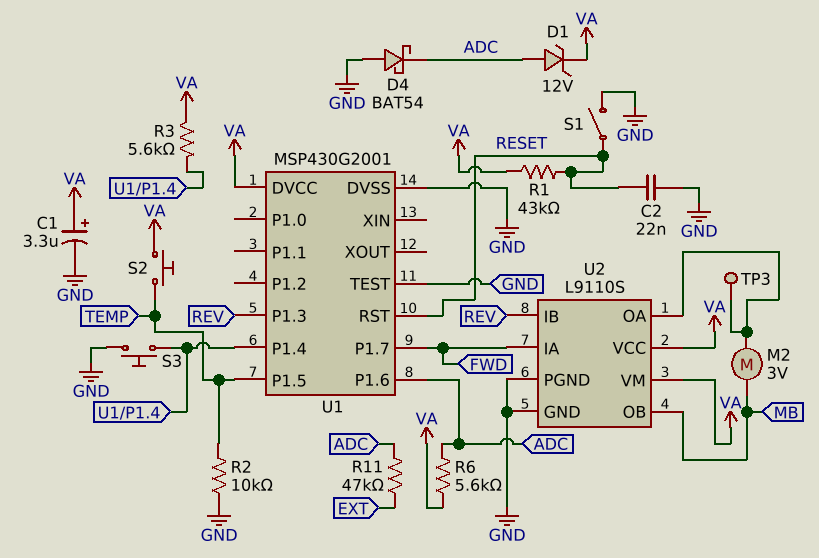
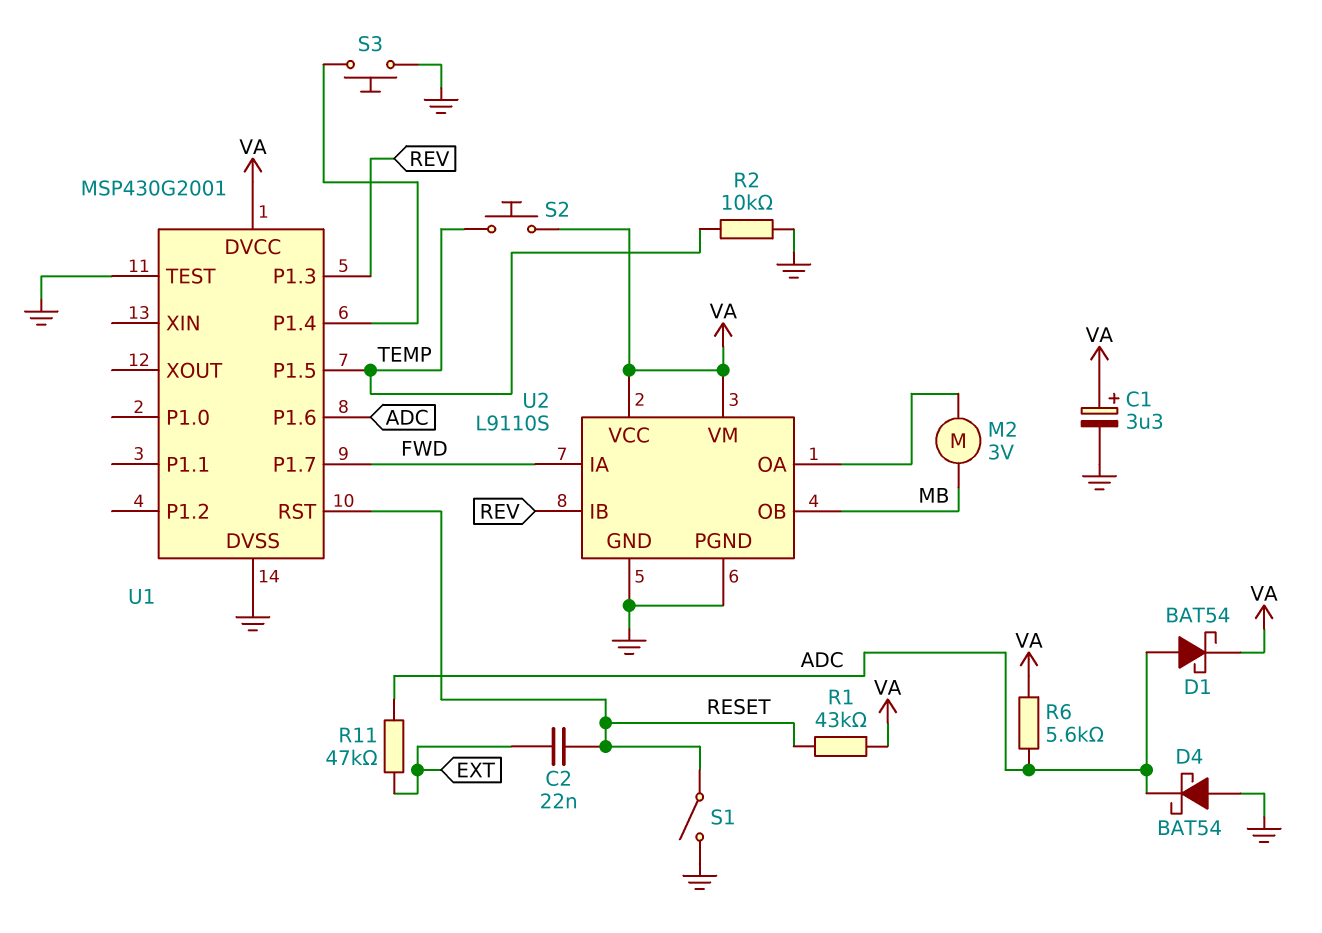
C2: 22nF (GND, RESET) -> 22nF (EXT, RESET)
D1: zener 12V (A ADC, K VA) -> schottky BAT54 (A ADC, K VA)
R3: 5.6k (U1/P1.4, VA) -> none
TP3: test point (U2/OA) -> none

